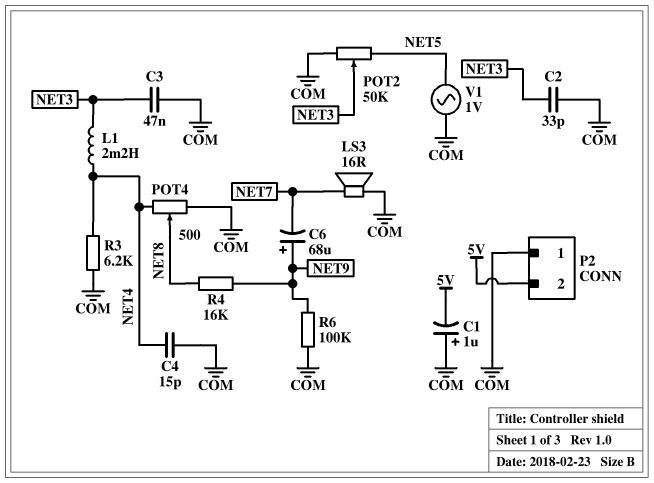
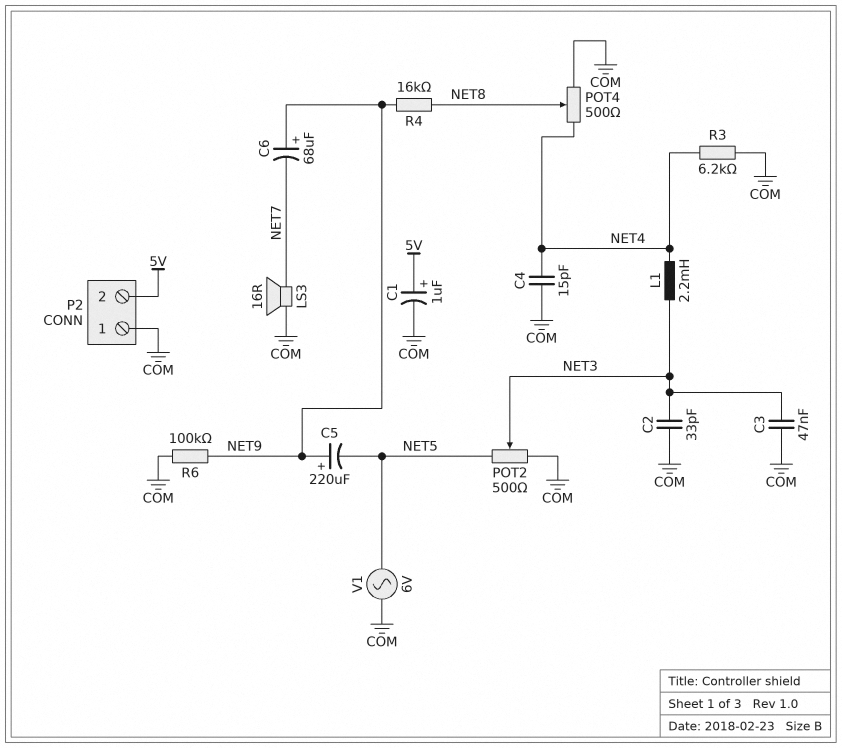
C1: 1uF (plus COM, minus 5V) -> 1uF (plus 5V, minus COM)
C5: none -> 220uF (plus NET9, minus NET5)
POT2: 50k (COM, NET5, wiper NET3) -> 500 (COM, NET5, wiper NET3)
V1: AC 1V (COM, NET5) -> AC 6V (COM, NET5)

